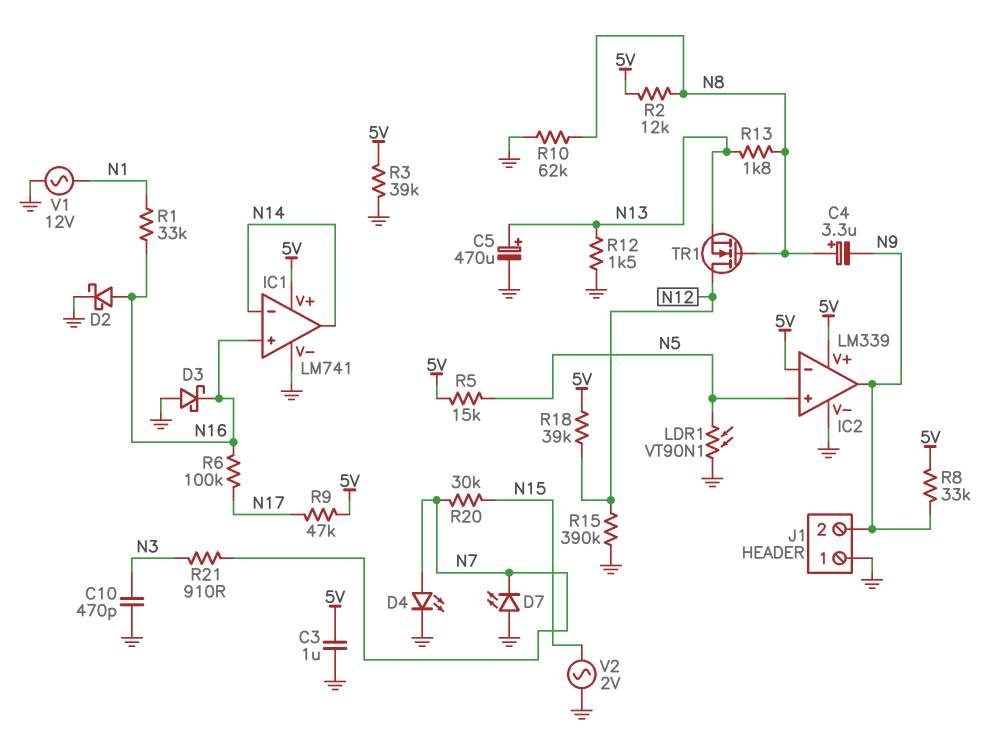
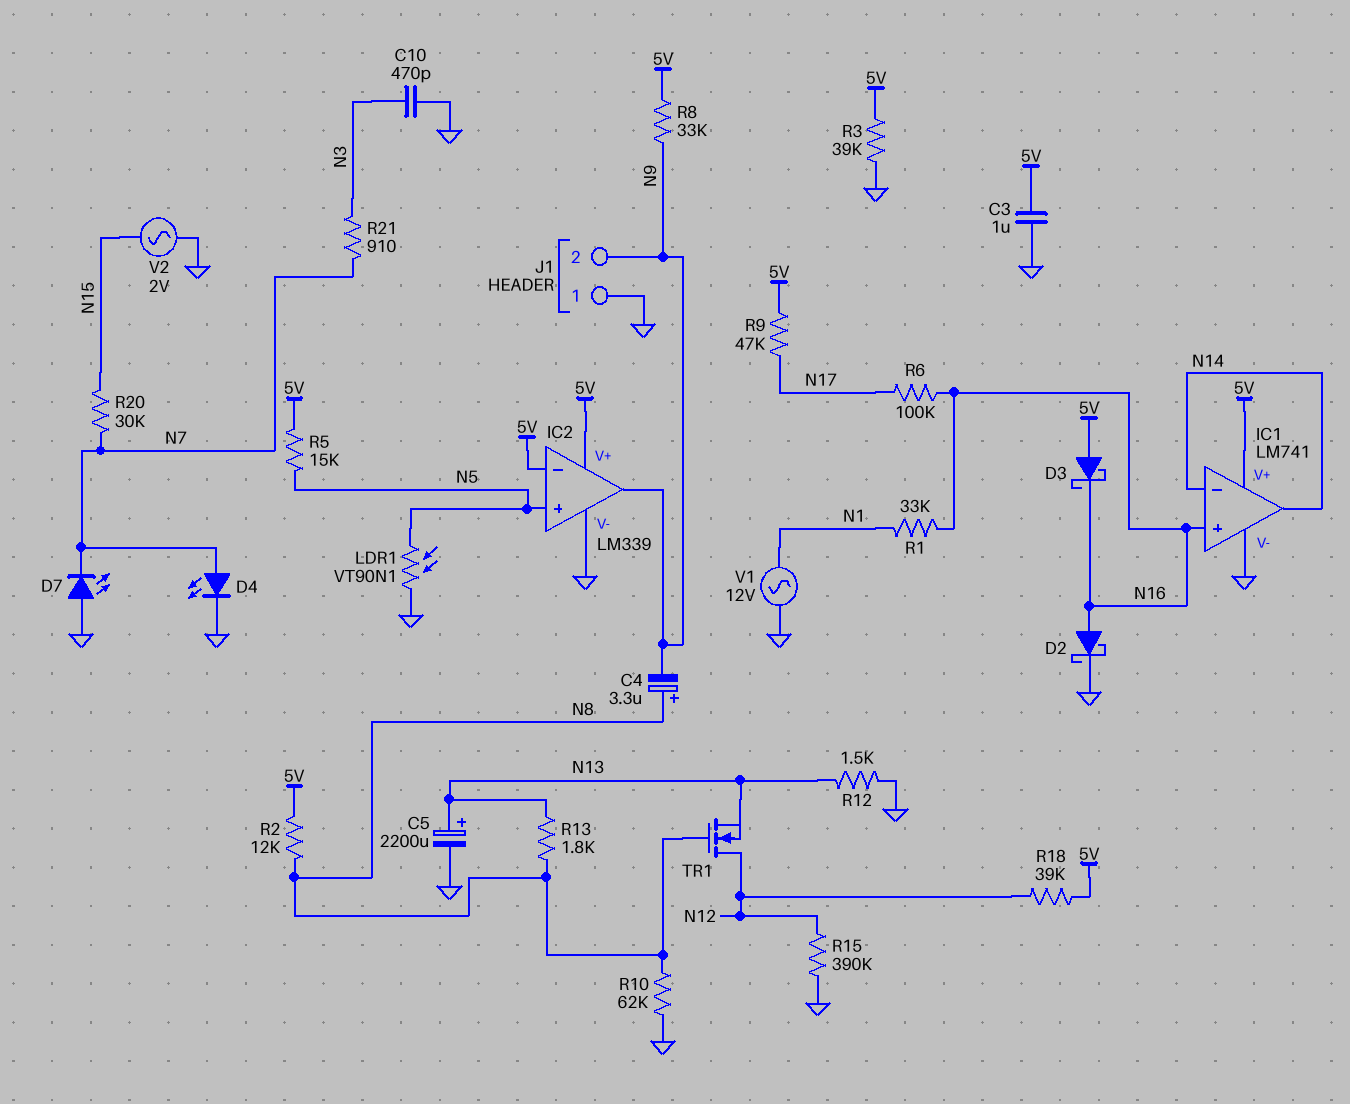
C5: 470uF (plus N13, minus GND) -> 2200uF (plus N13, minus GND)
D3: schottky (A GND, K N16) -> schottky (A 5V, K N16)

